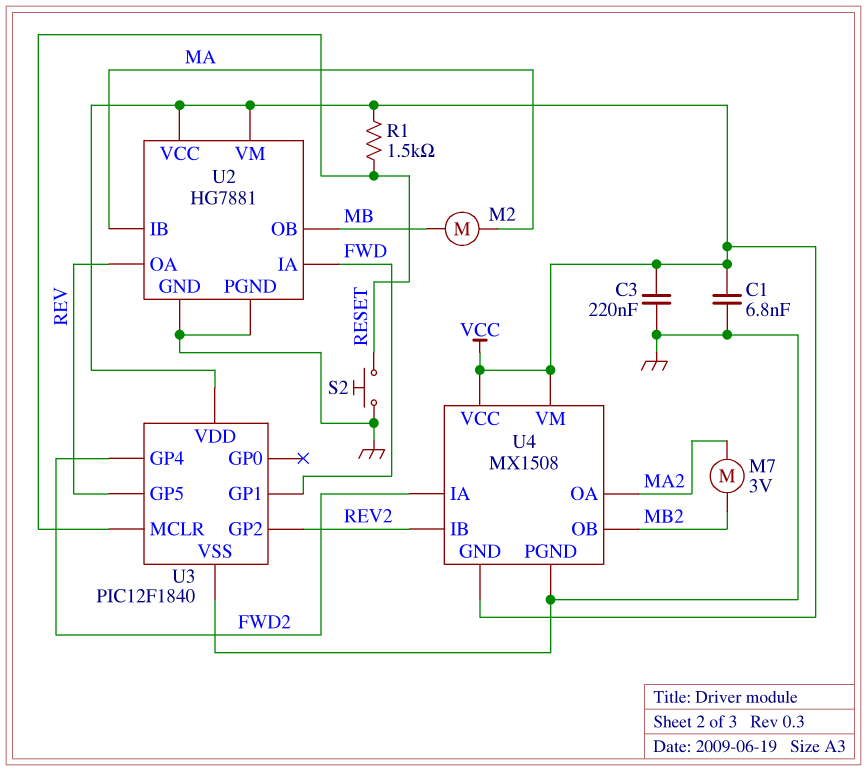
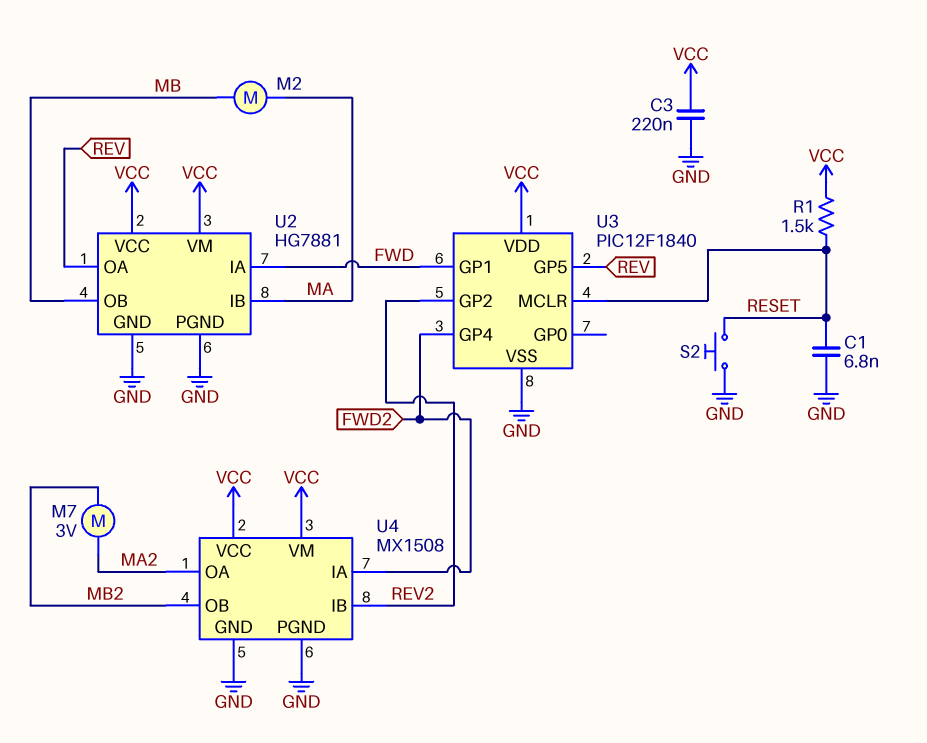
C1: 6.8nF (GND, VCC) -> 6.8nF (GND, RESET)
U4 pin GND: VCC -> GND

